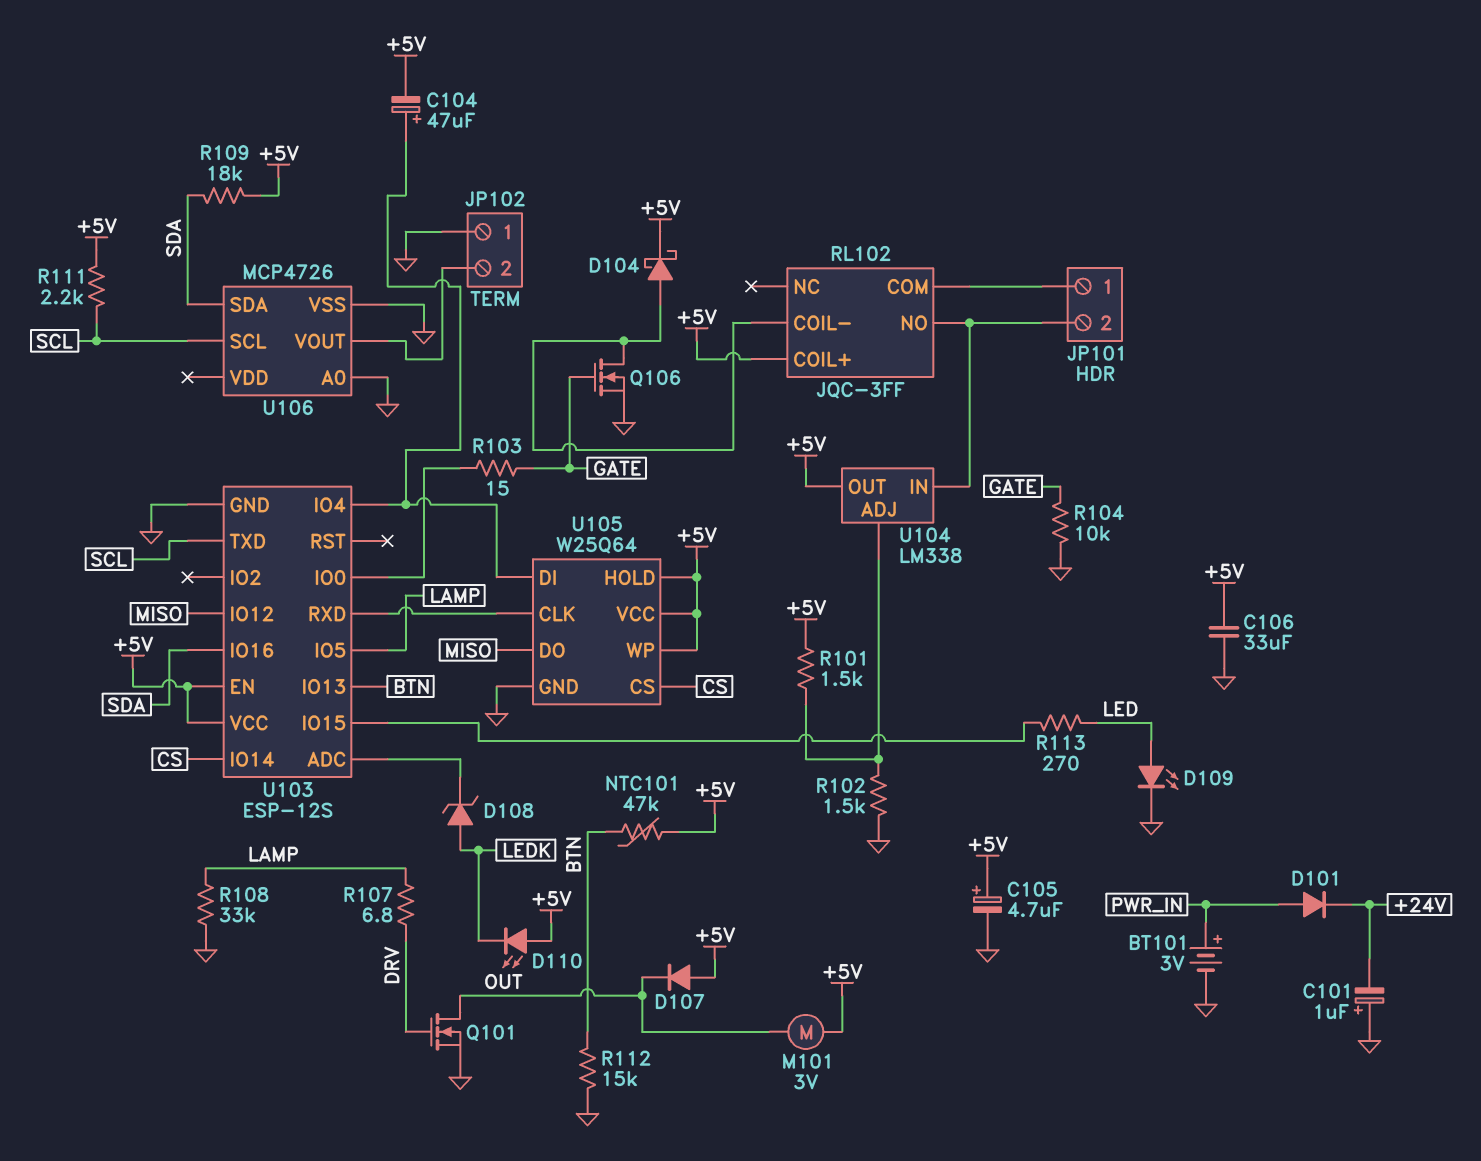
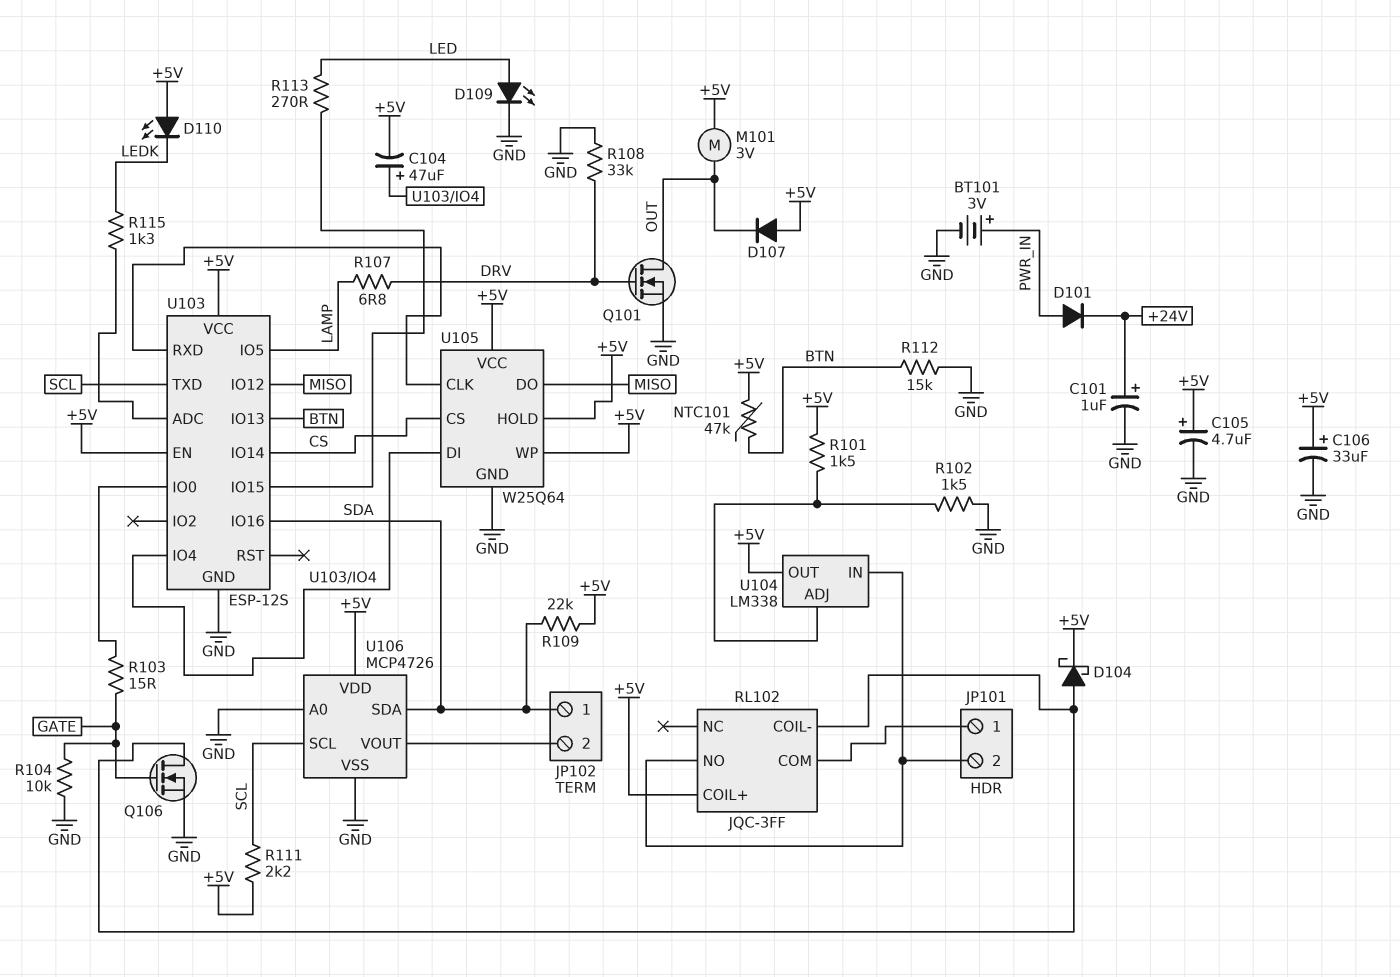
C101: 1uF (plus GND, minus +24V) -> 1uF (plus +24V, minus GND)
C106: 33uF (+5V, GND) -> 33uF (plus +5V, minus GND)
D108: zener (A LEDK, K U103/ADC) -> none
JP102 pin 1: GND -> SDA
R108: 33k (GND, LAMP) -> 33k (DRV, GND)
R109: 18k (+5V, SDA) -> 22k (+5V, SDA)
R115: none -> 1.3k (LEDK, U103/ADC)
U106 pin VDD: none -> +5V

